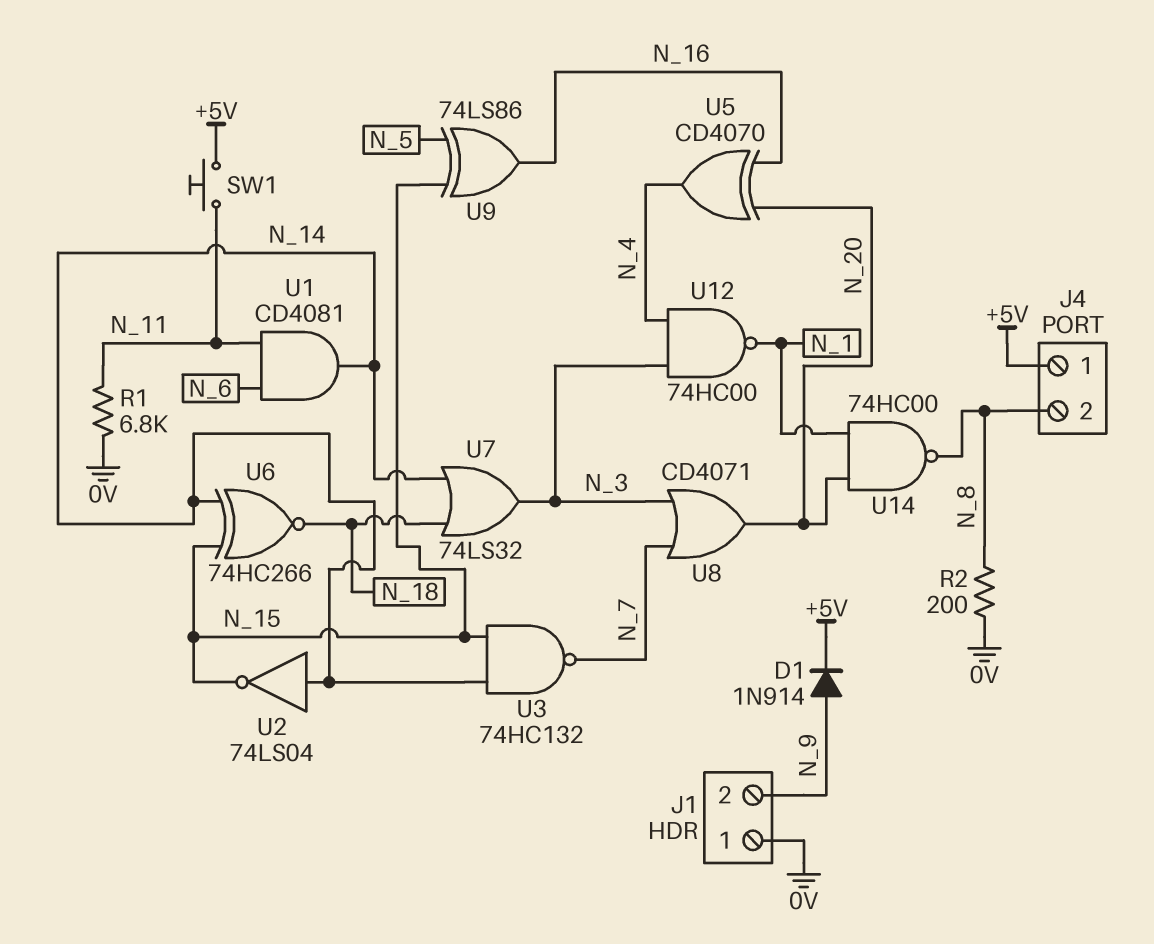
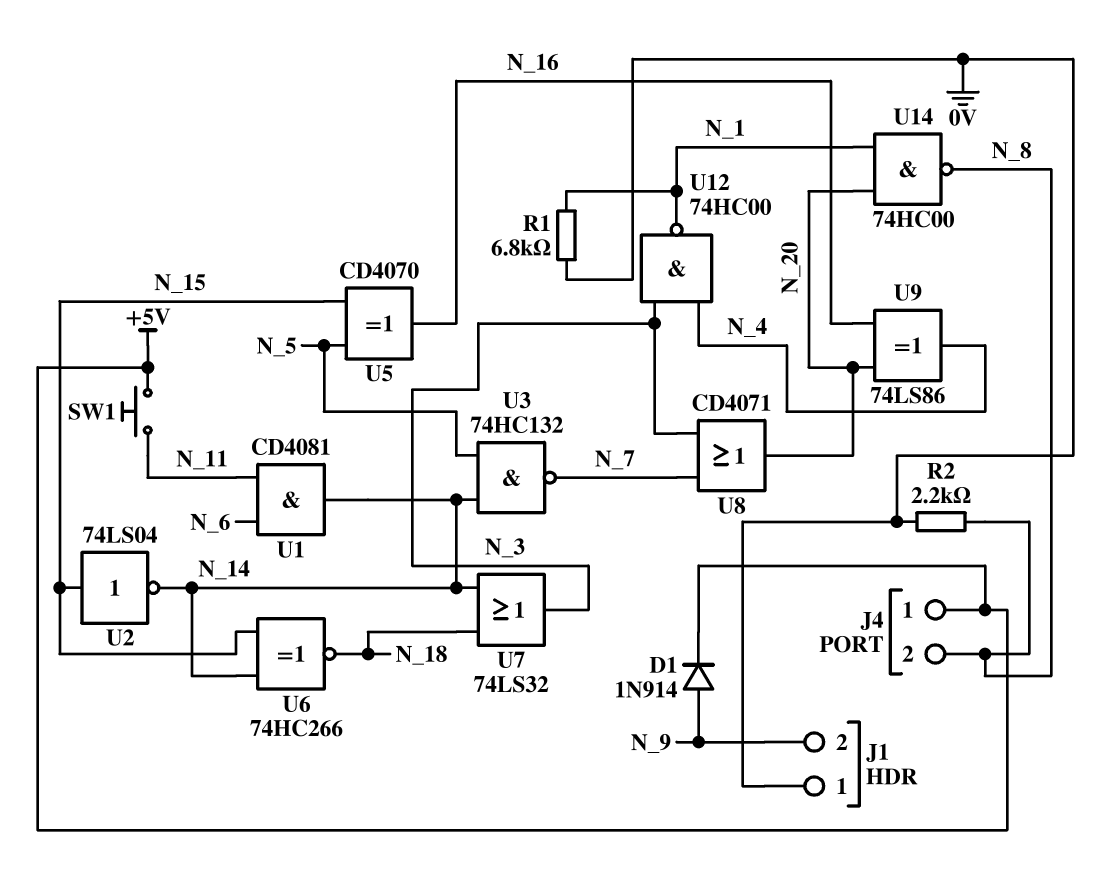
R1: 6.8k (0V, N_11) -> 6.8k (0V, N_1)
R2: 200 (0V, N_8) -> 2.2k (0V, N_8)
U2: NOT 74LS04 (in N_14, out N_15) -> NOT 74LS04 (in N_15, out N_14)
U3: NAND 74HC132 (in N_14, in N_15, out N_7) -> NAND 74HC132 (in N_5, in N_14, out N_7)
U5: XOR CD4070 (in N_16, in N_20, out N_4) -> XOR CD4070 (in N_5, in N_15, out N_16)
U9: XOR 74LS86 (in N_5, in N_15, out N_16) -> XOR 74LS86 (in N_16, in N_20, out N_4)

